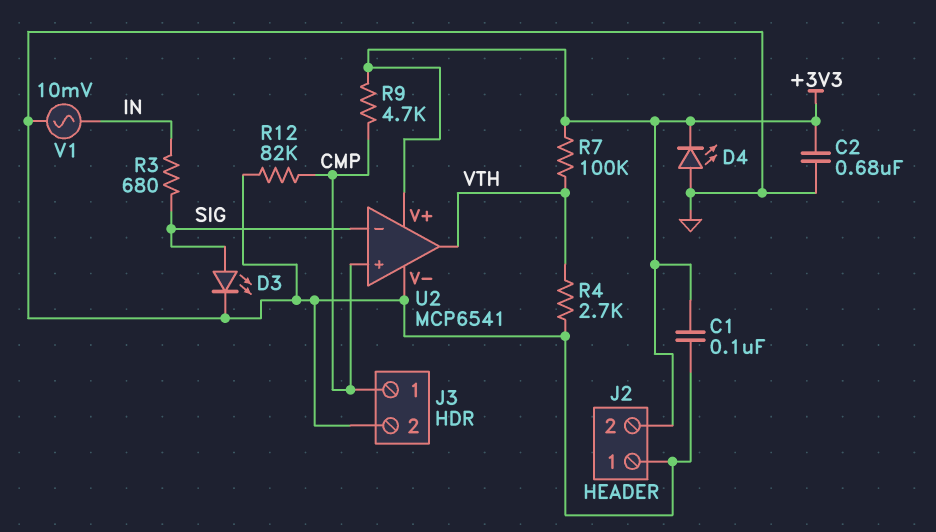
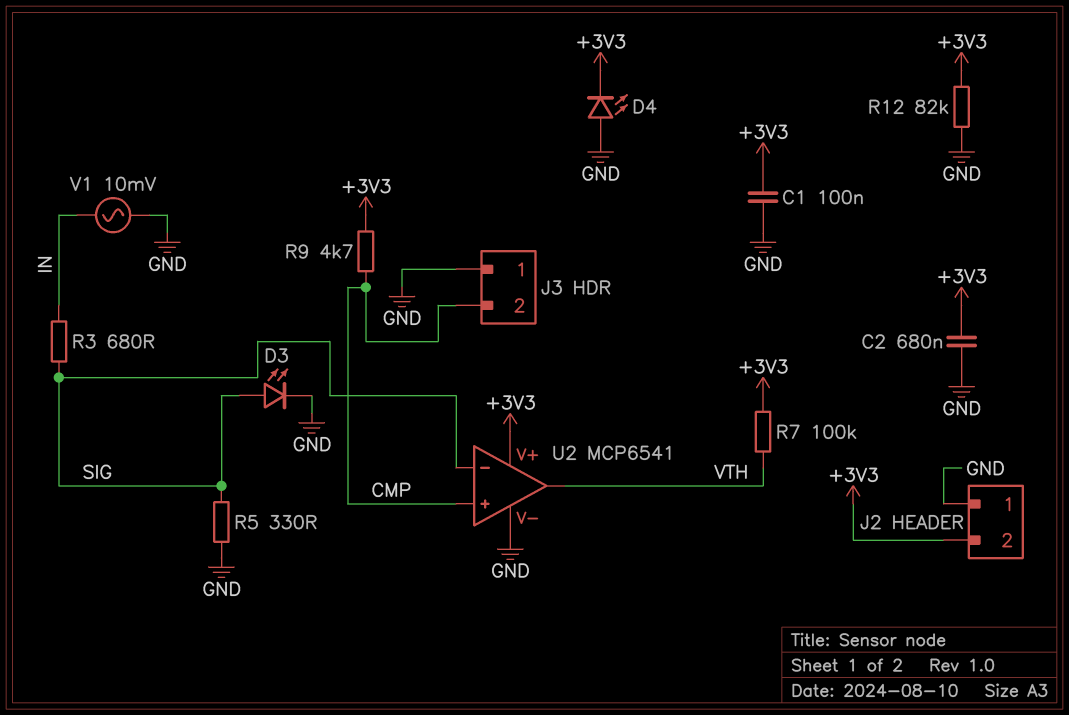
J3 pin 1: CMP -> GND
J3 pin 2: GND -> CMP
R4: 2.7k (GND, VTH) -> none
R5: none -> 330 (GND, SIG)
R12: 82k (CMP, GND) -> 82k (+3V3, GND)

